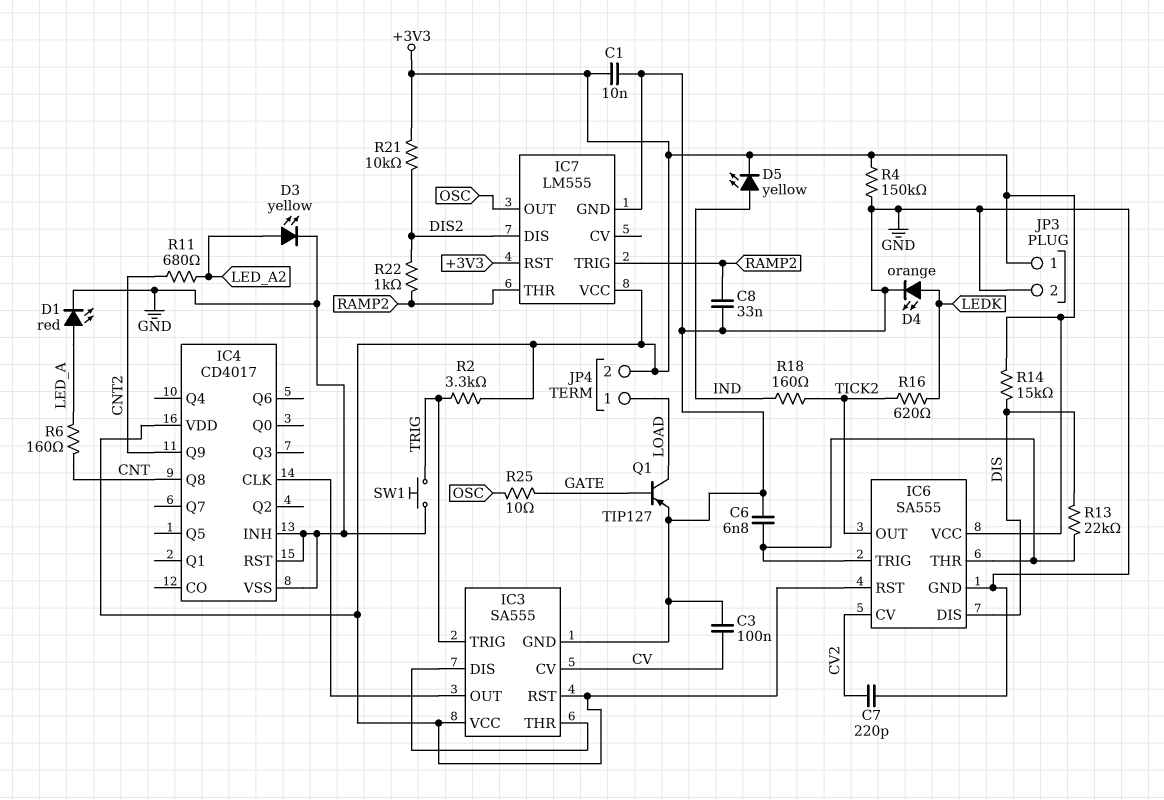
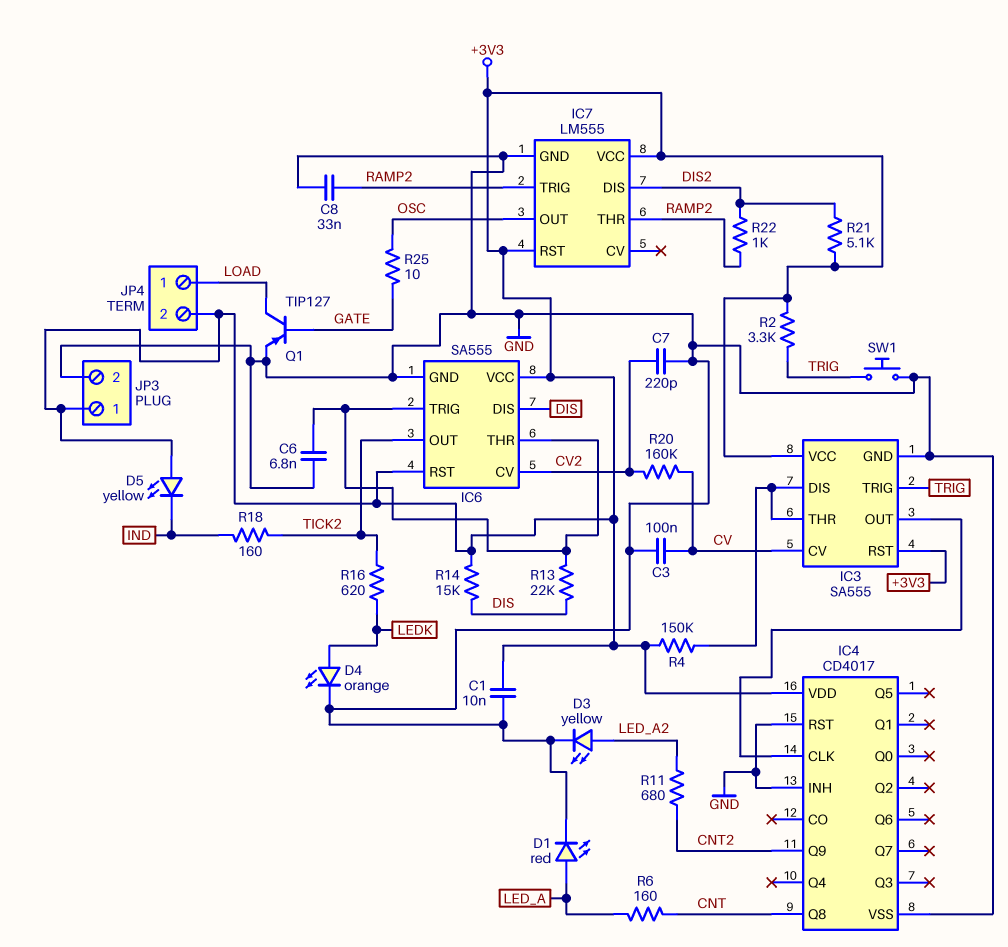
D5: LED yellow (A IND, K +3V3) -> LED yellow (A +3V3, K IND)
R4: 150k (+3V3, GND) -> 150k (+3V3, IC3/DIS)
R20: none -> 160k (CV, CV2)
R21: 10k (+3V3, DIS2) -> 5.1k (+3V3, DIS2)

